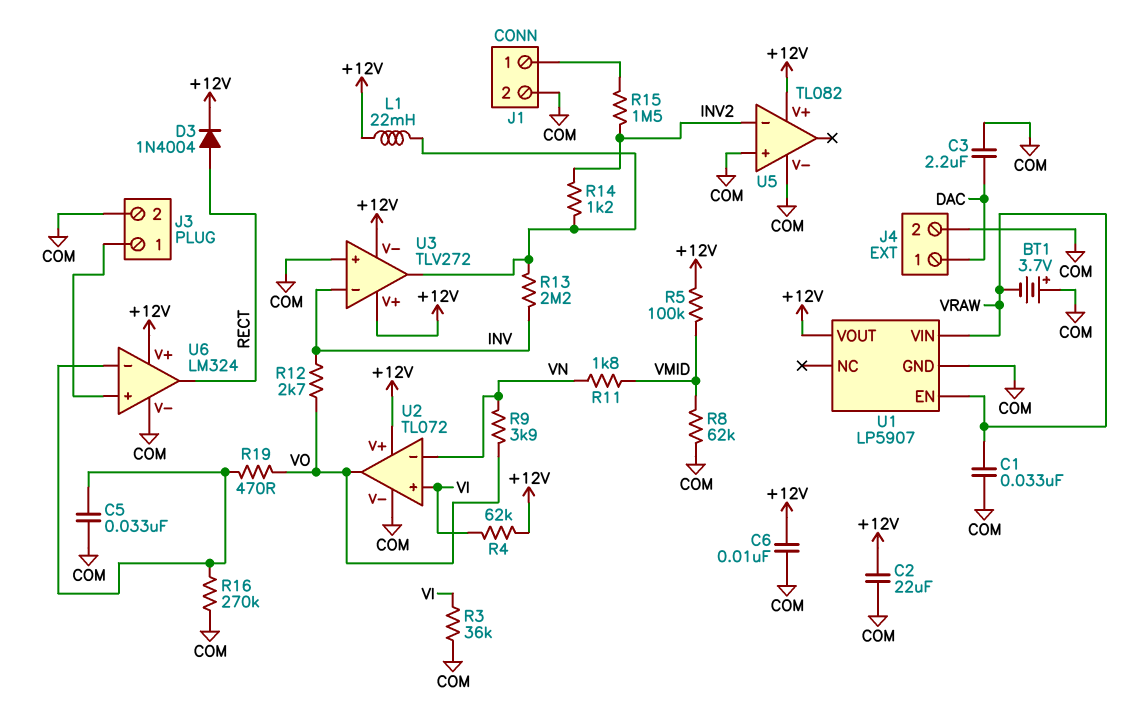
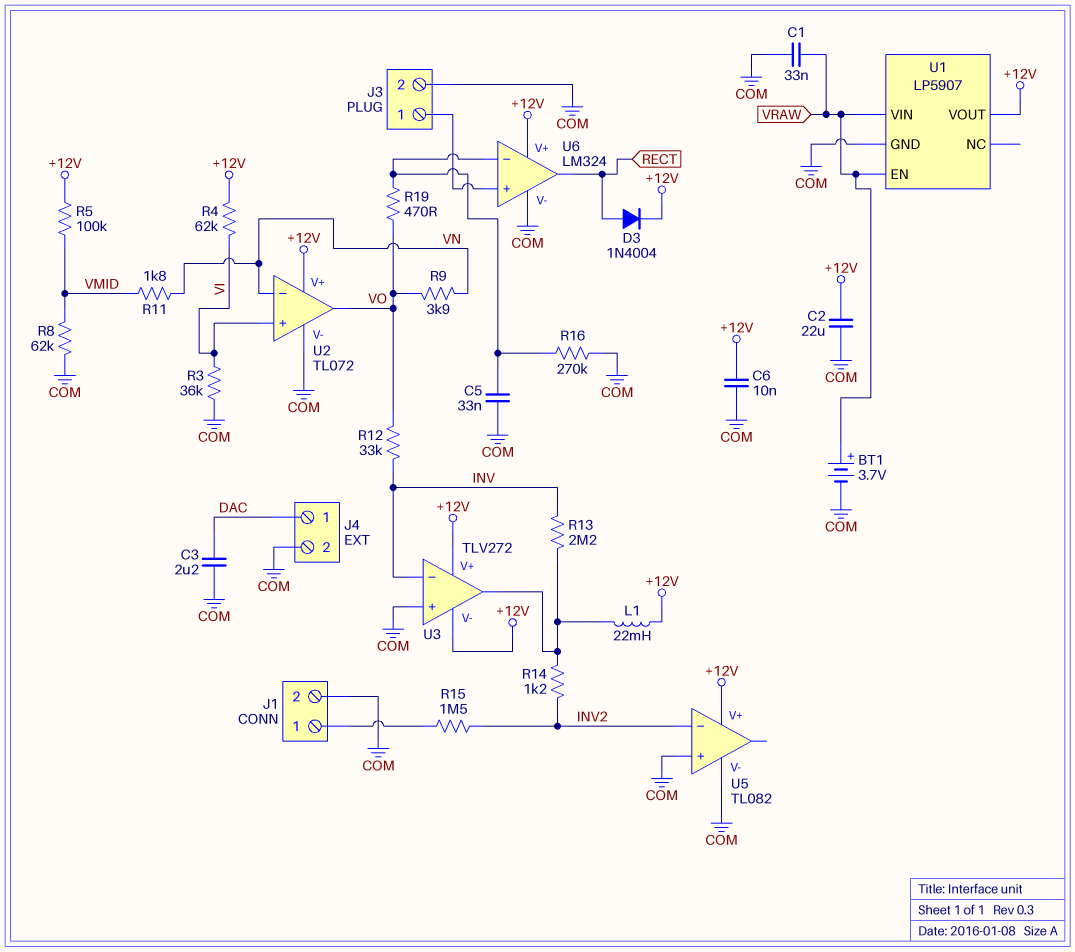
BT1: 3.7V (plus COM, minus VRAW) -> 3.7V (plus VRAW, minus COM)
R12: 2.7k (INV, VO) -> 33k (INV, VO)

